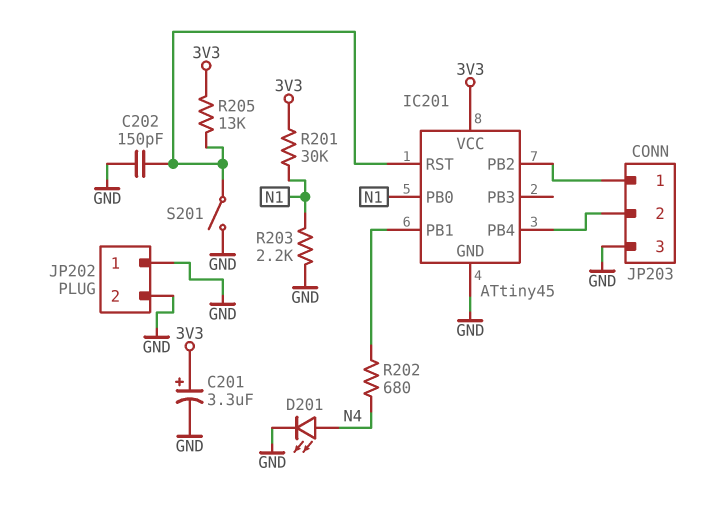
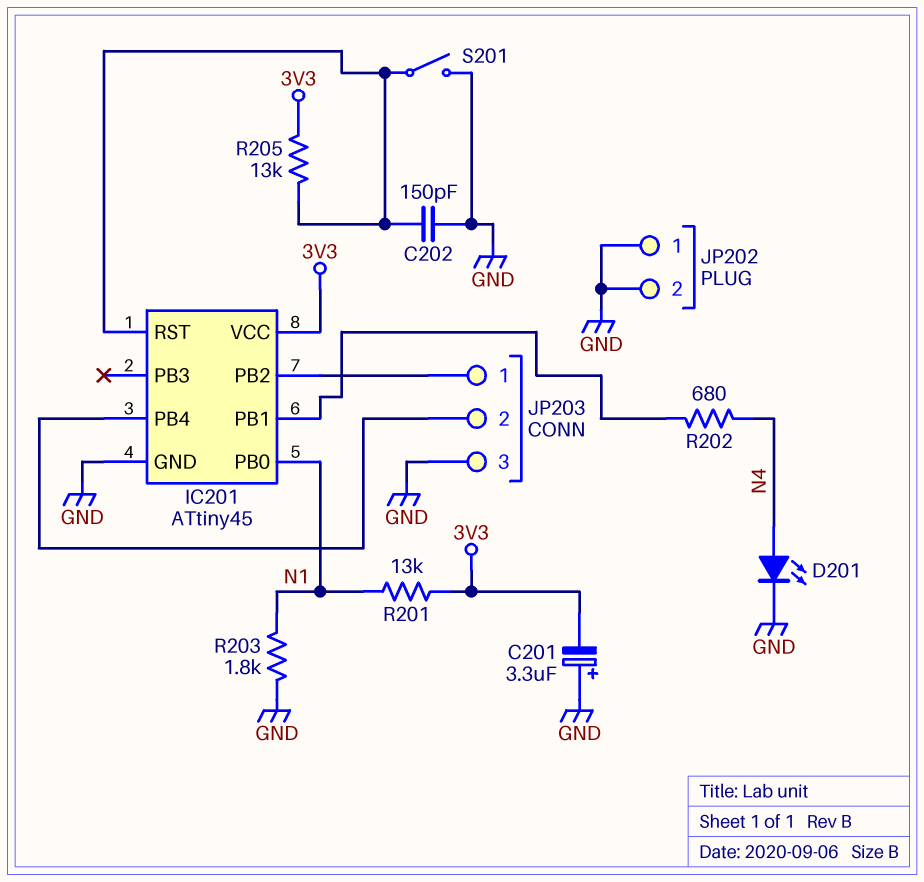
C201: 3.3uF (plus 3V3, minus GND) -> 3.3uF (plus GND, minus 3V3)
R201: 30k (3V3, N1) -> 13k (3V3, N1)
R203: 2.2k (GND, N1) -> 1.8k (GND, N1)

